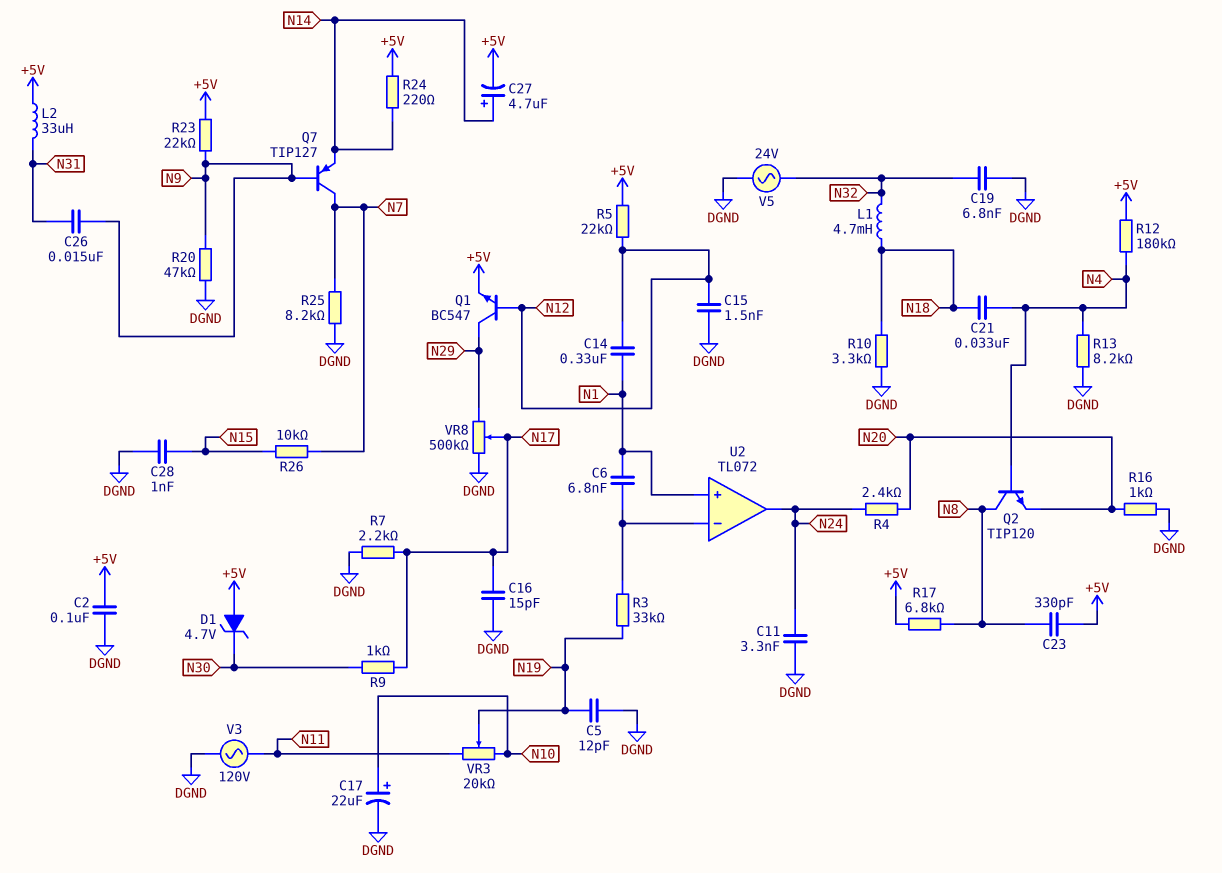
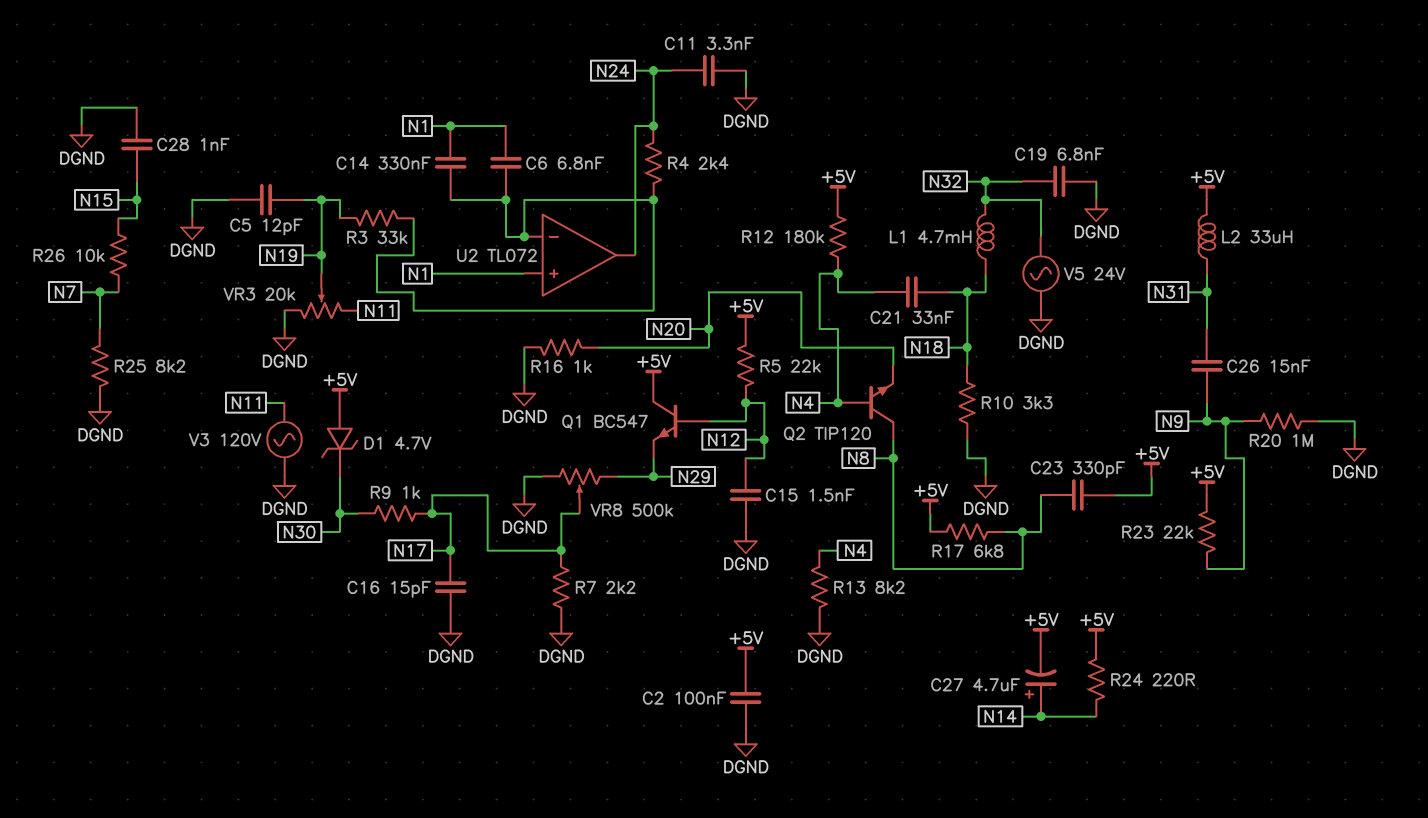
C14: 330nF (N1, N12) -> 330nF (N1, U2/in-)
C17: 22uF (plus N10, minus DGND) -> none
Q1: NPN BC547 (B N12, C N29, E +5V) -> NPN BC547 (B N12, C +5V, E N29)
Q7: PNP TIP127 (B N9, C N7, E N14) -> none
R4: 2.4k (N20, N24) -> 2.4k (N24, U2/in-)
R20: 47k (DGND, N9) -> 1M (DGND, N9)
VR3: 20k (N10, N11, wiper N19) -> 20k (DGND, N11, wiper N19)

